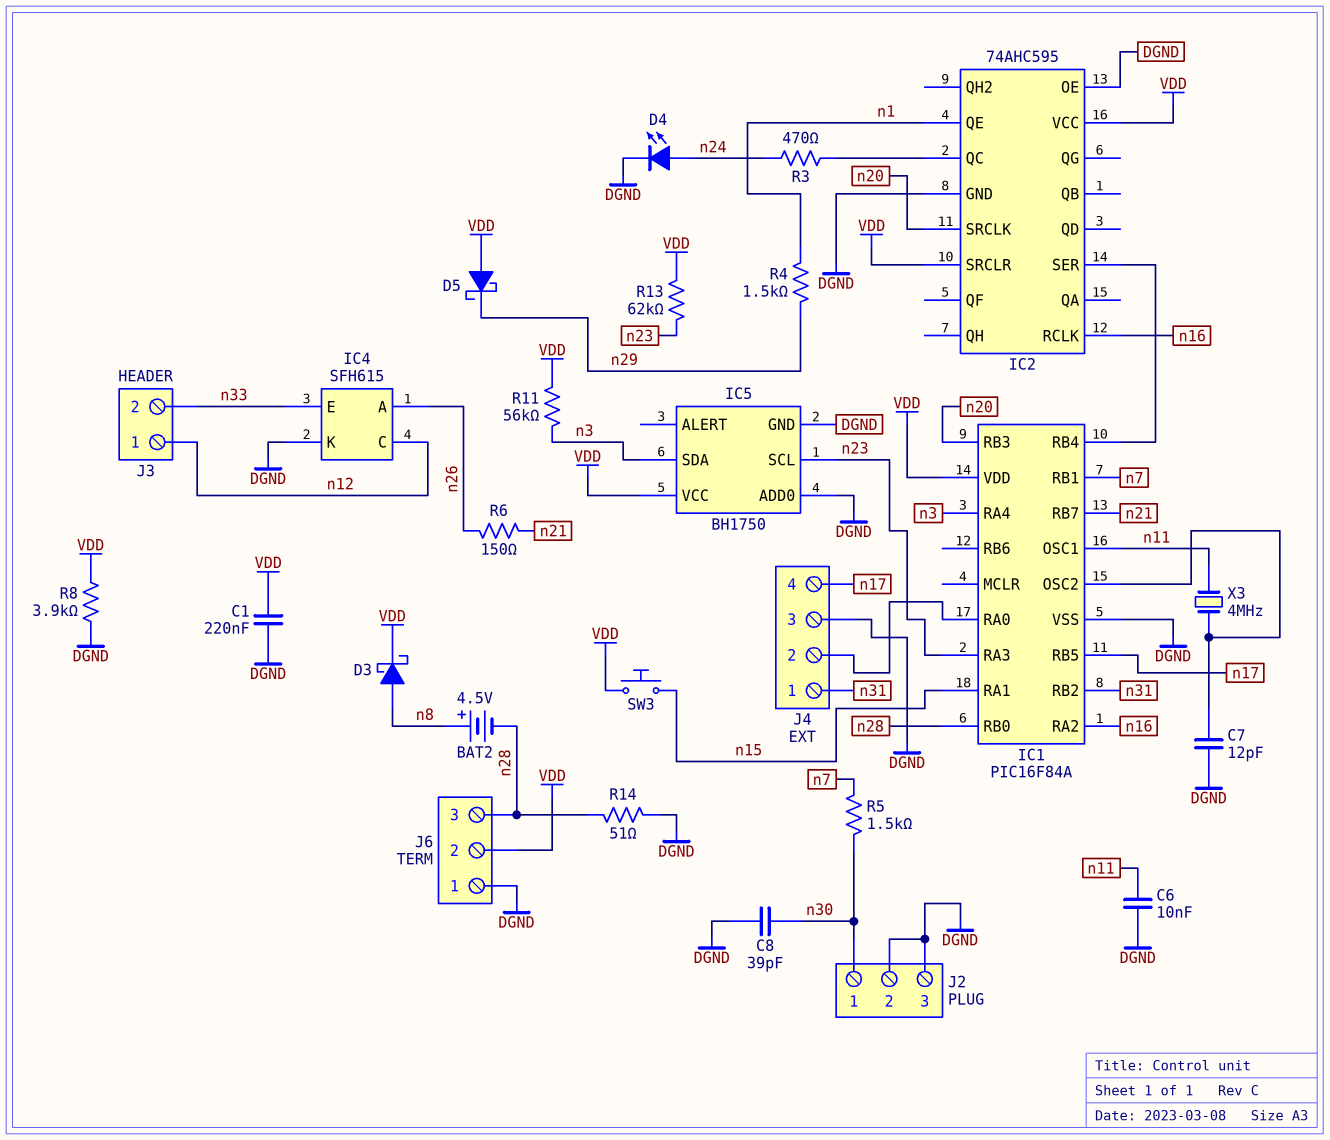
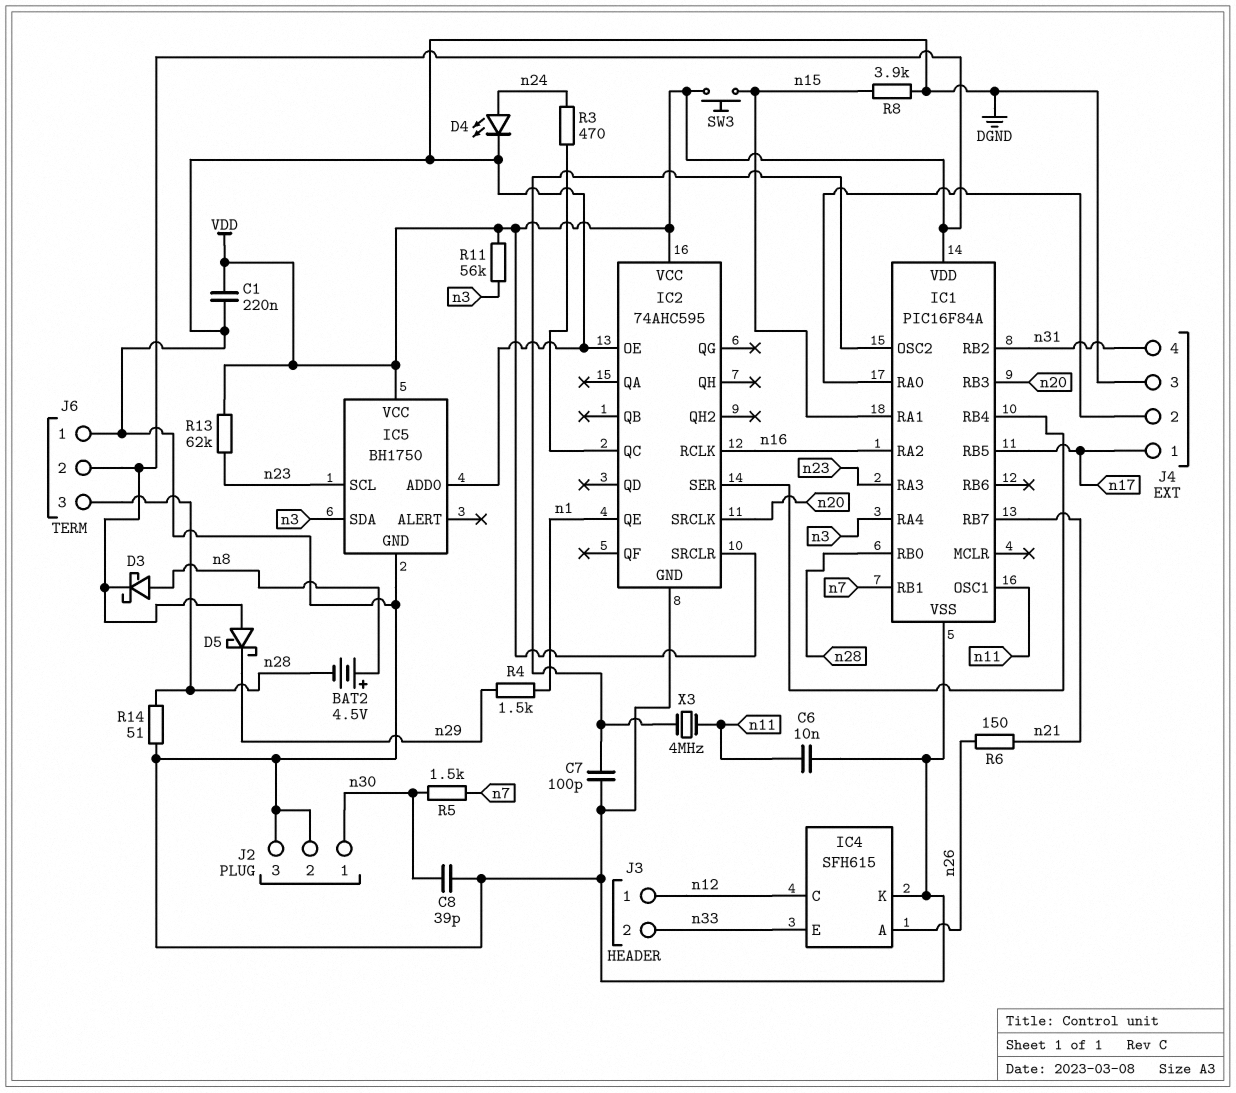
C7: 12pF (DGND, IC1/OSC2) -> 100pF (DGND, IC1/OSC2)
J4 pin 1: n31 -> n17
J4 pin 4: n17 -> n31
R8: 3.9k (DGND, VDD) -> 3.9k (DGND, n15)

